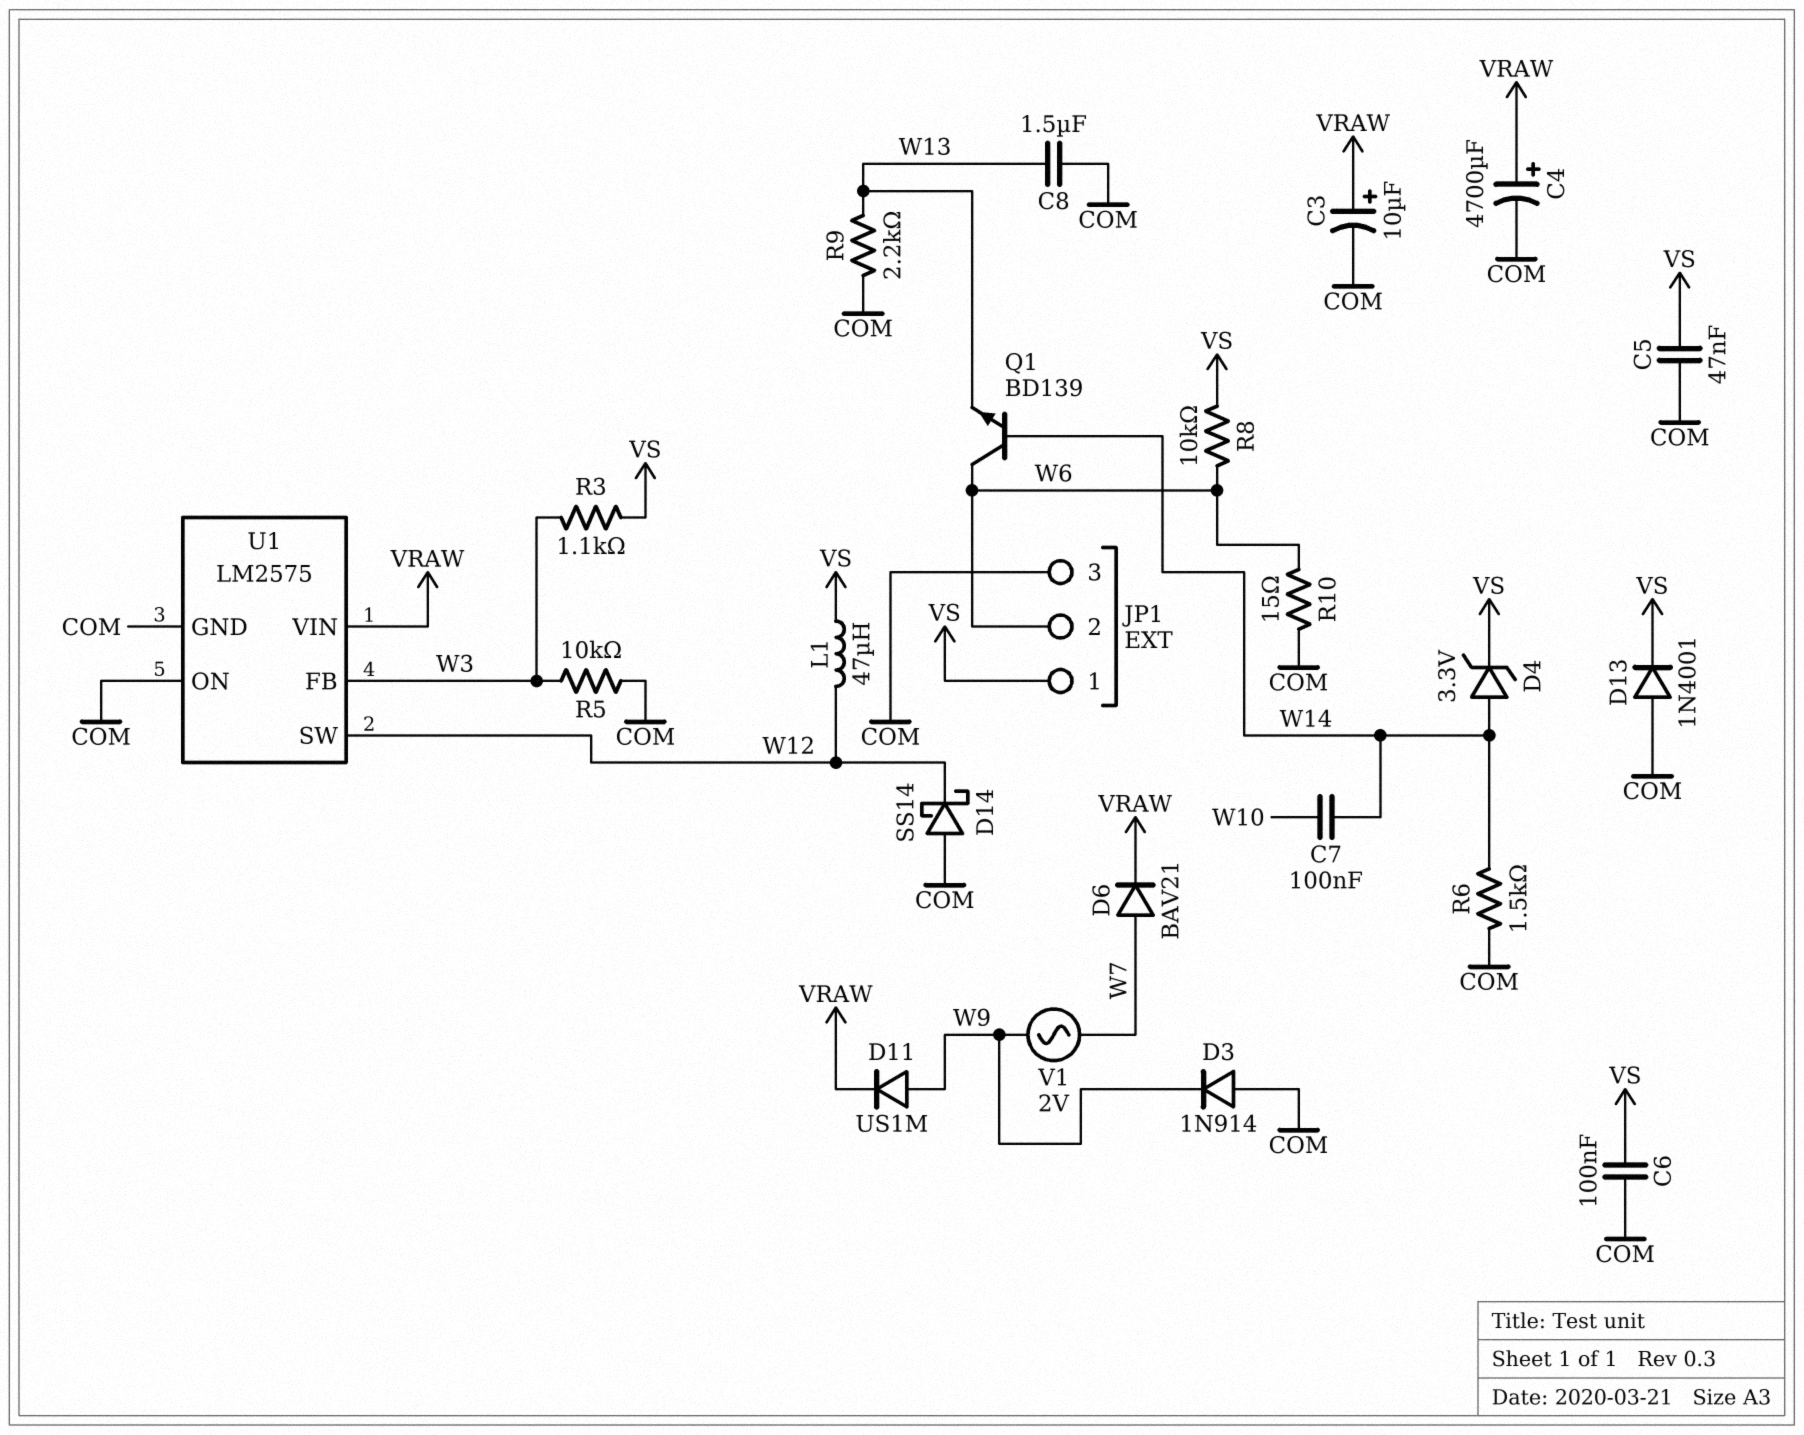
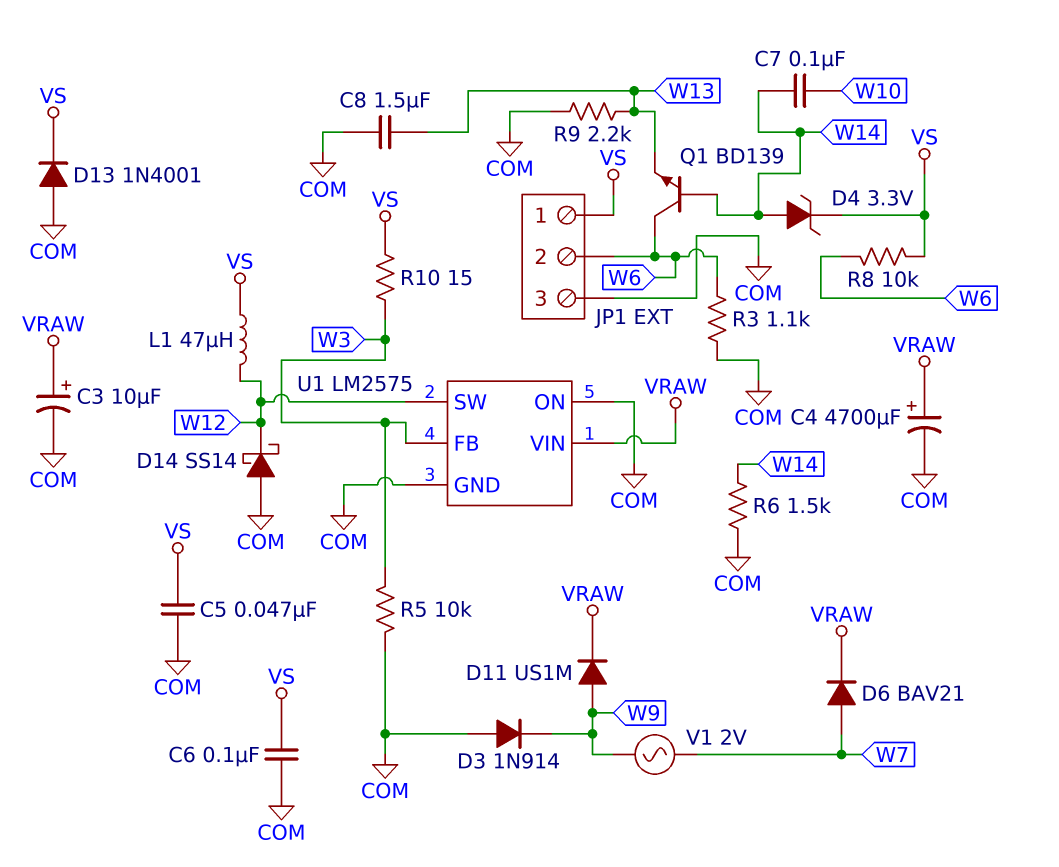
R3: 1.1k (VS, W3) -> 1.1k (COM, W6)
R10: 15 (COM, W6) -> 15 (VS, W3)

